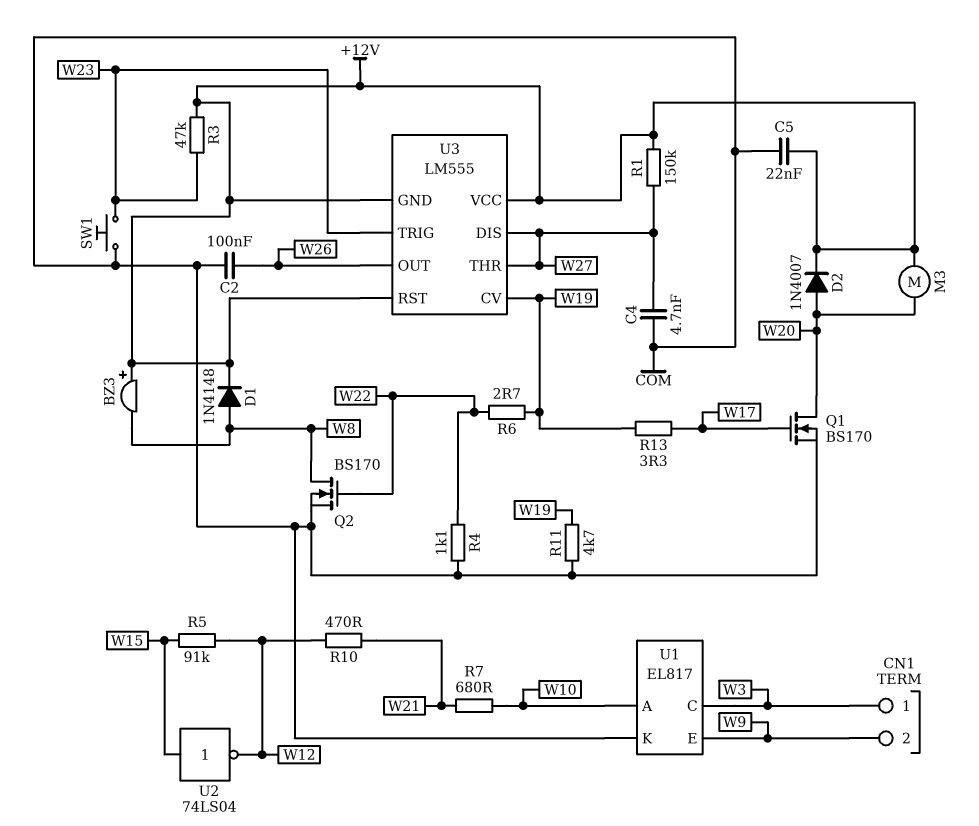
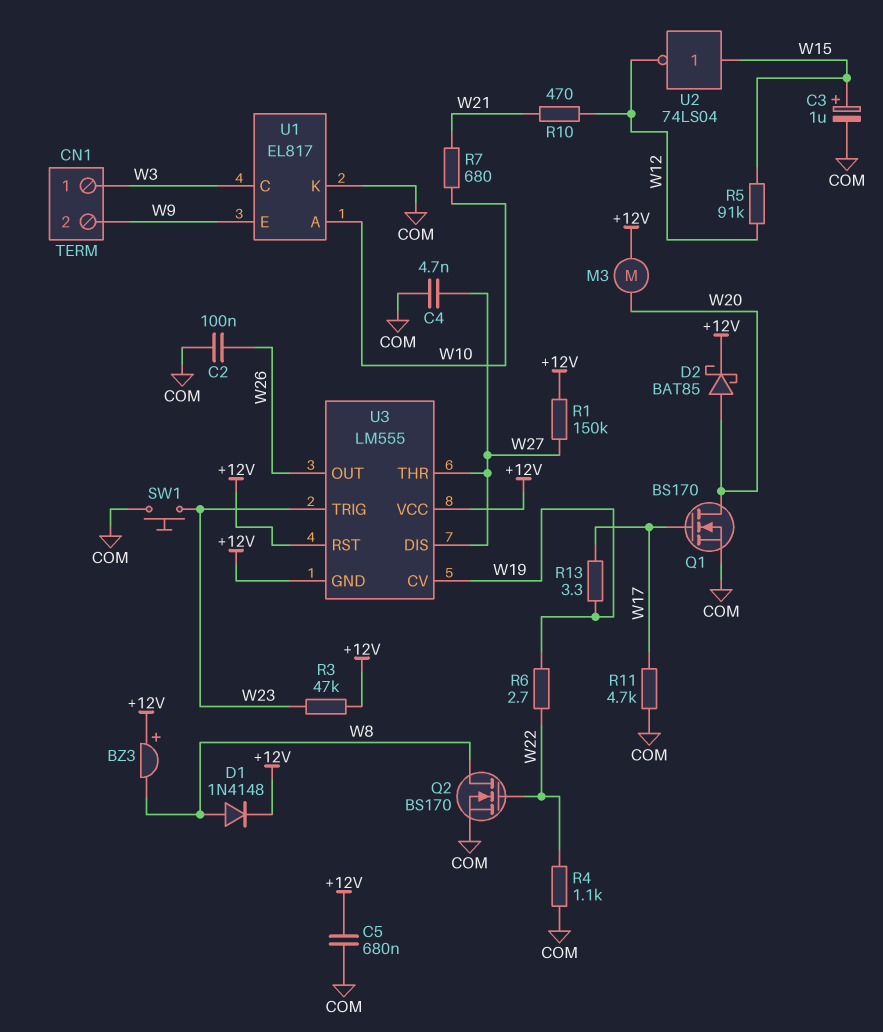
C3: none -> 1uF (plus W15, minus COM)
C5: 22nF (+12V, COM) -> 680nF (+12V, COM)
D2: diode 1N4007 (A W20, K +12V) -> schottky BAT85 (A W20, K +12V)
R11: 4.7k (COM, W19) -> 4.7k (COM, W17)

